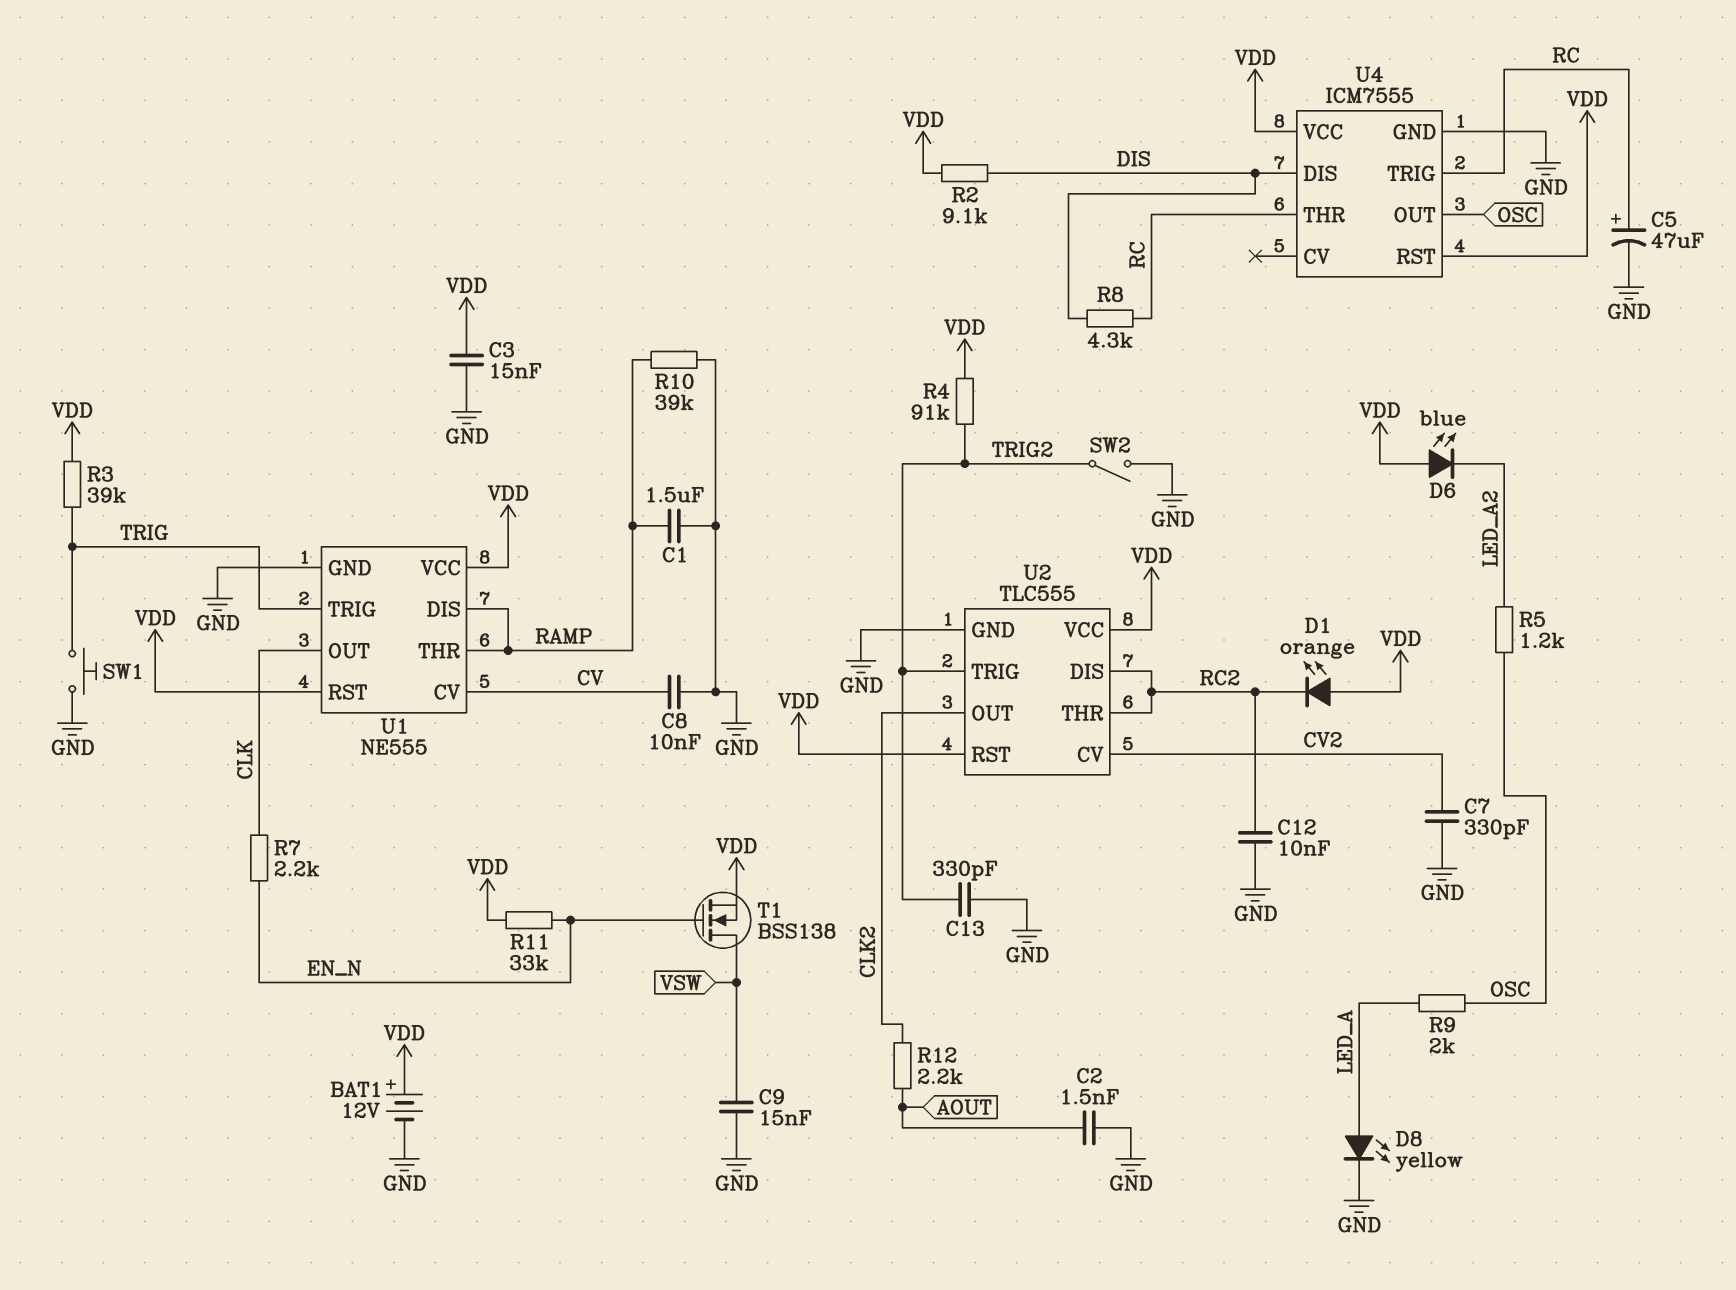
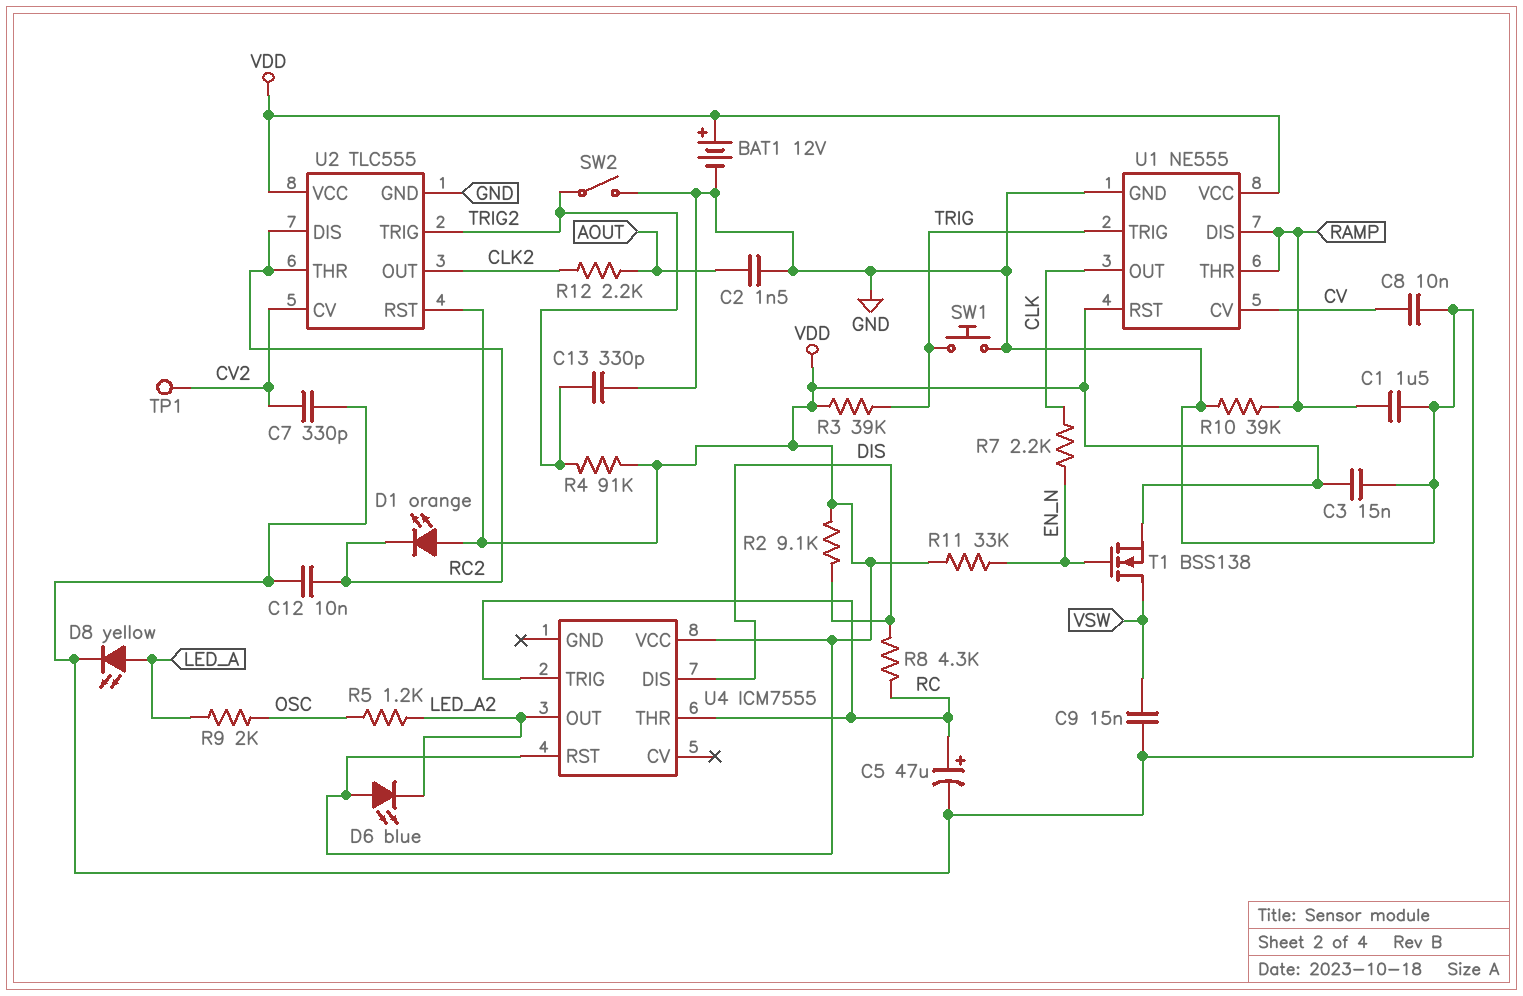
TP1: none -> test point (CV2)
U4 pin GND: GND -> none
U4 pin OUT: OSC -> LED_A2

